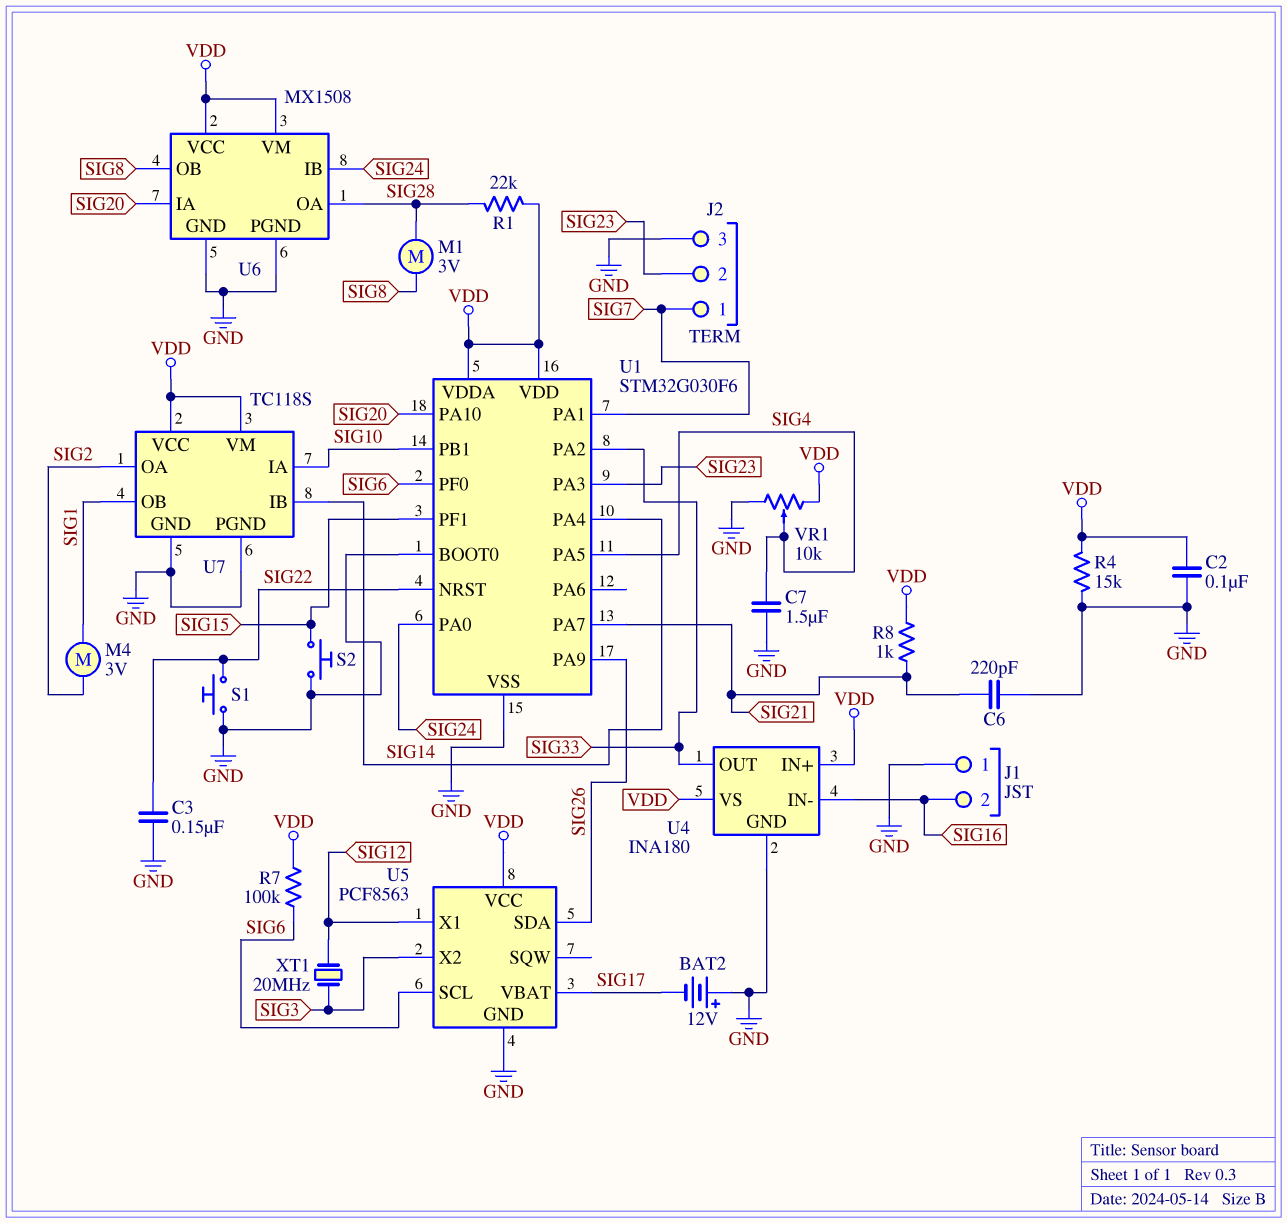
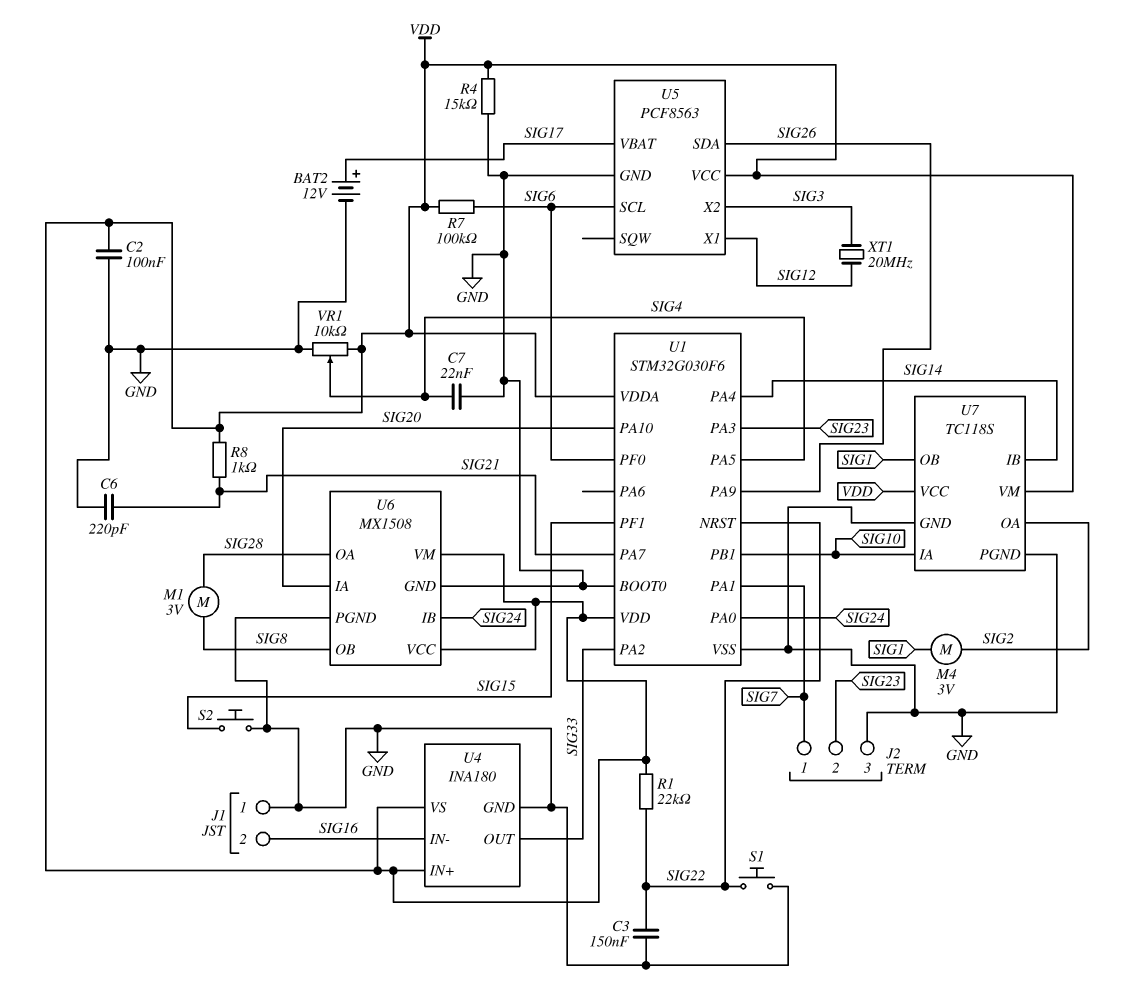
BAT2: 12V (plus GND, minus SIG17) -> 12V (plus SIG17, minus GND)
C7: 1.5uF (GND, SIG4) -> 22nF (GND, SIG4)
R1: 22k (SIG28, VDD) -> 22k (SIG22, VDD)

